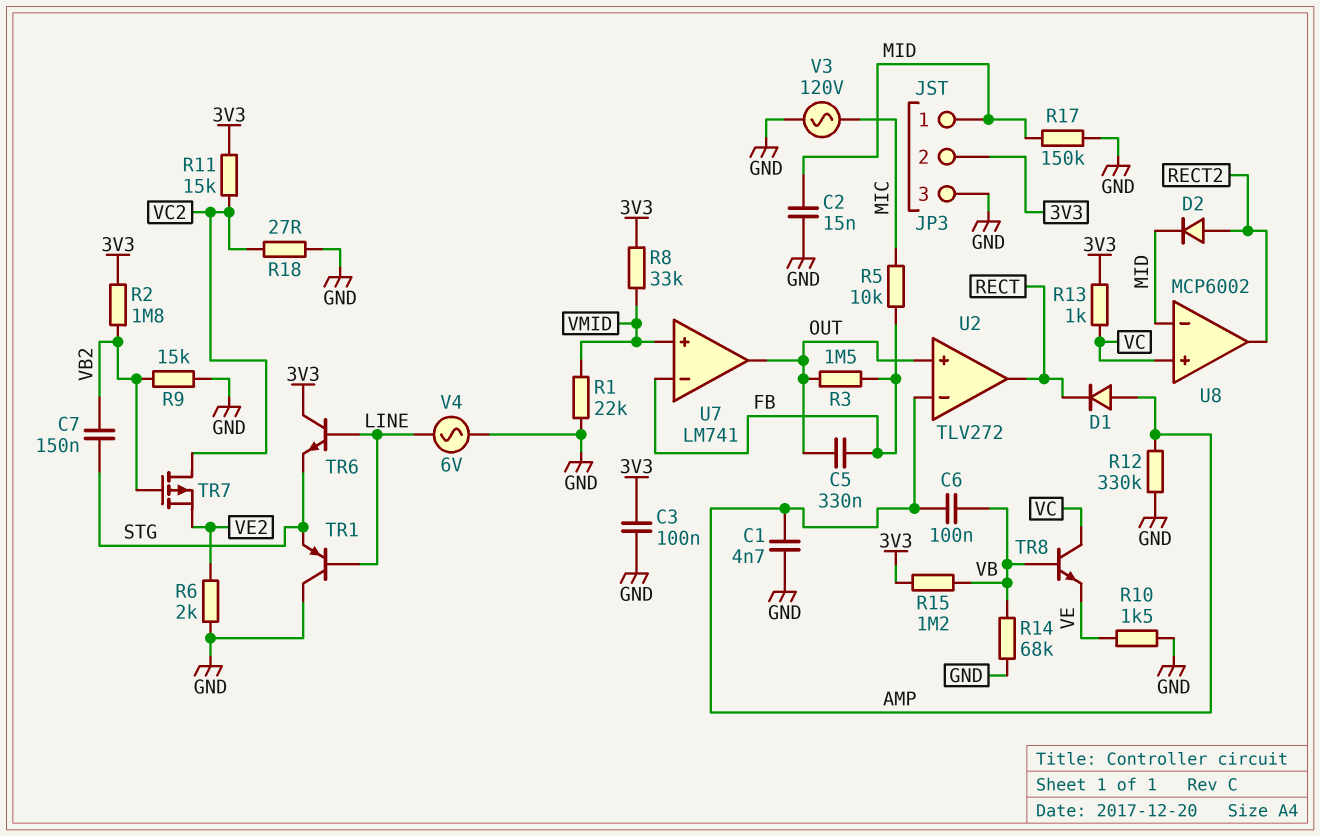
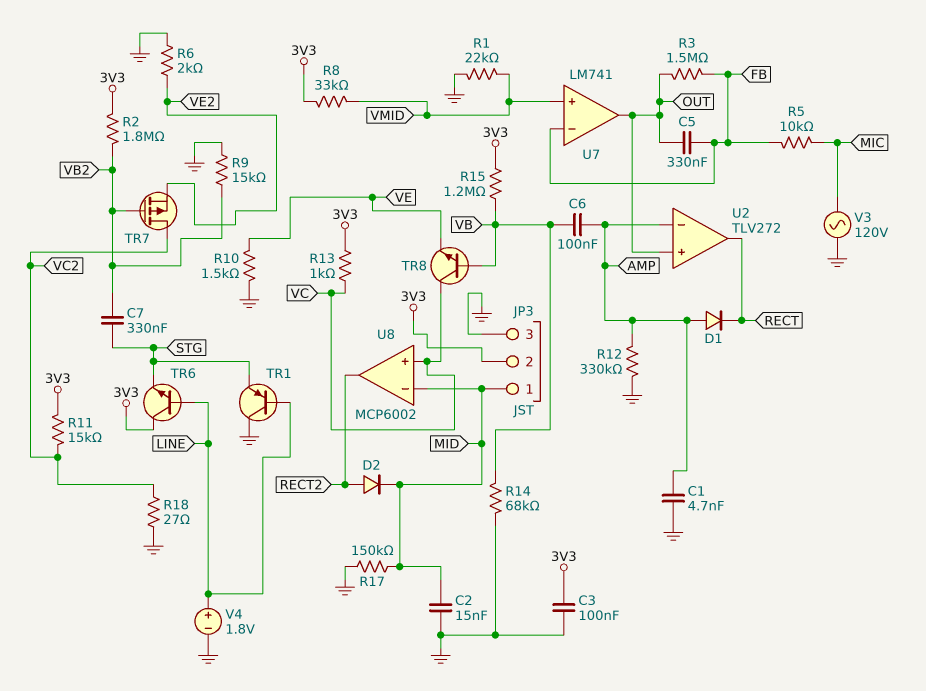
C7: 150nF (STG, VB2) -> 330nF (STG, VB2)
V4: AC 6V (GND, LINE) -> 1.8V (plus LINE, minus GND)

